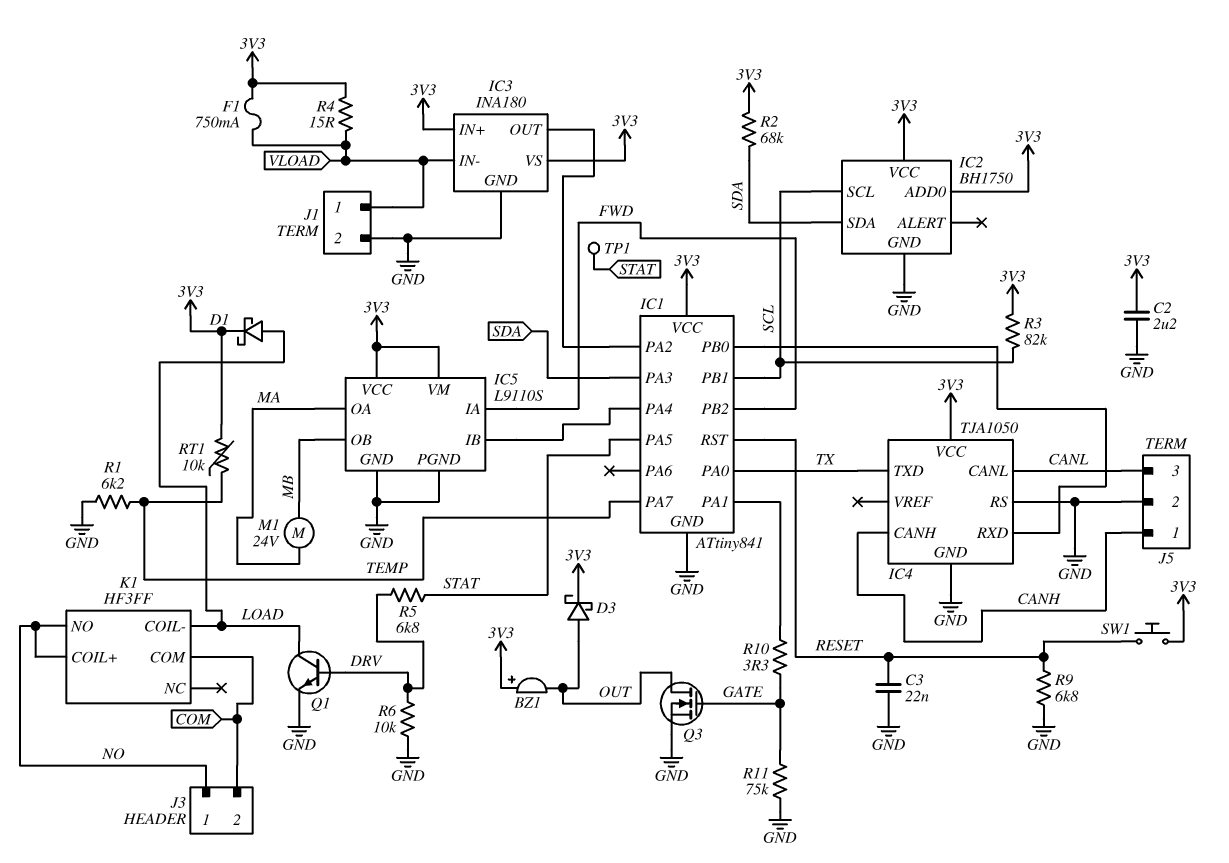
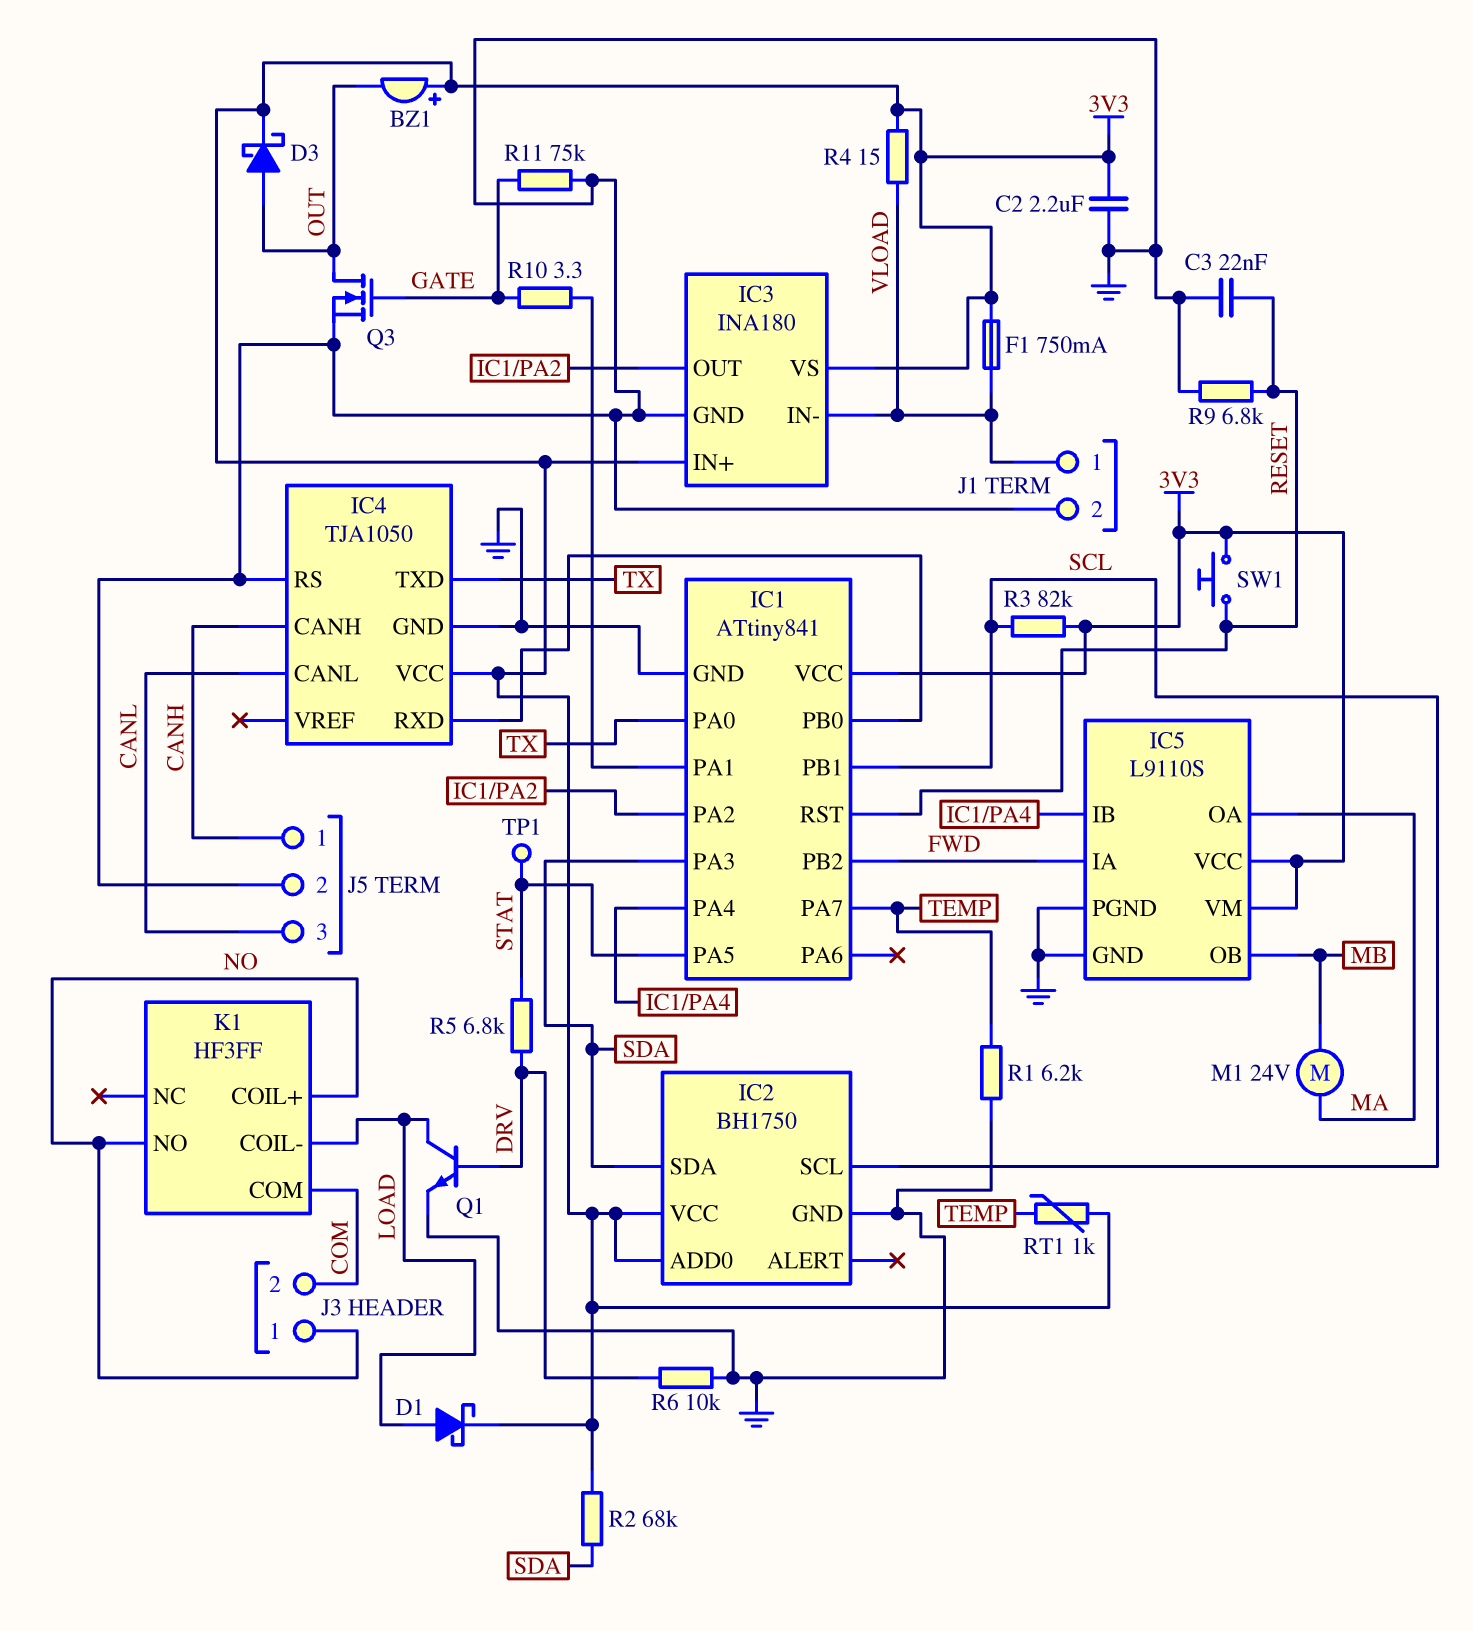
RT1: 10k (3V3, TEMP) -> 1k (3V3, TEMP)

